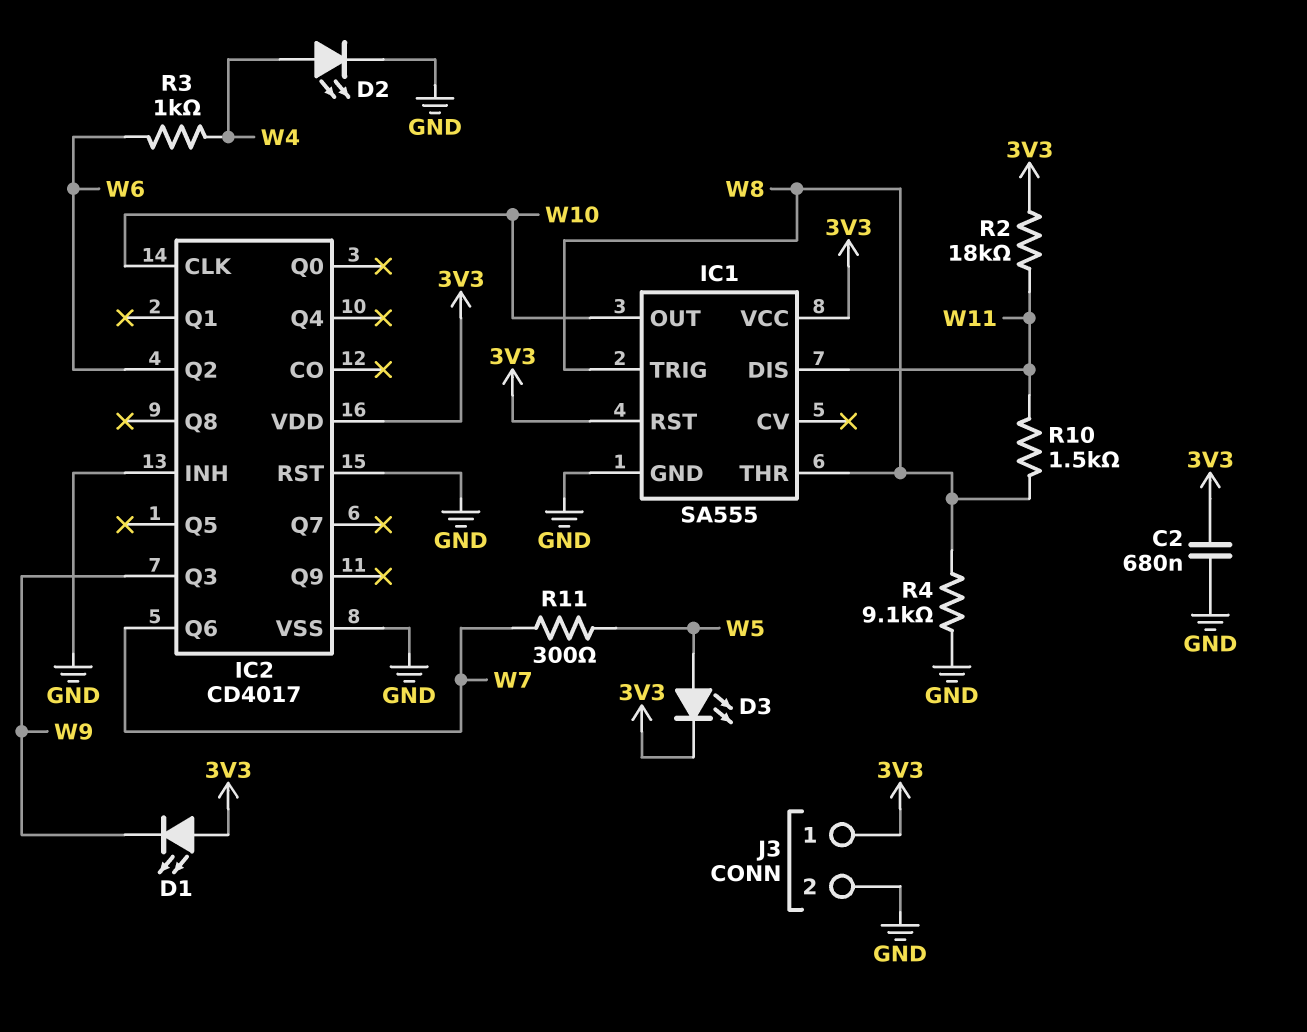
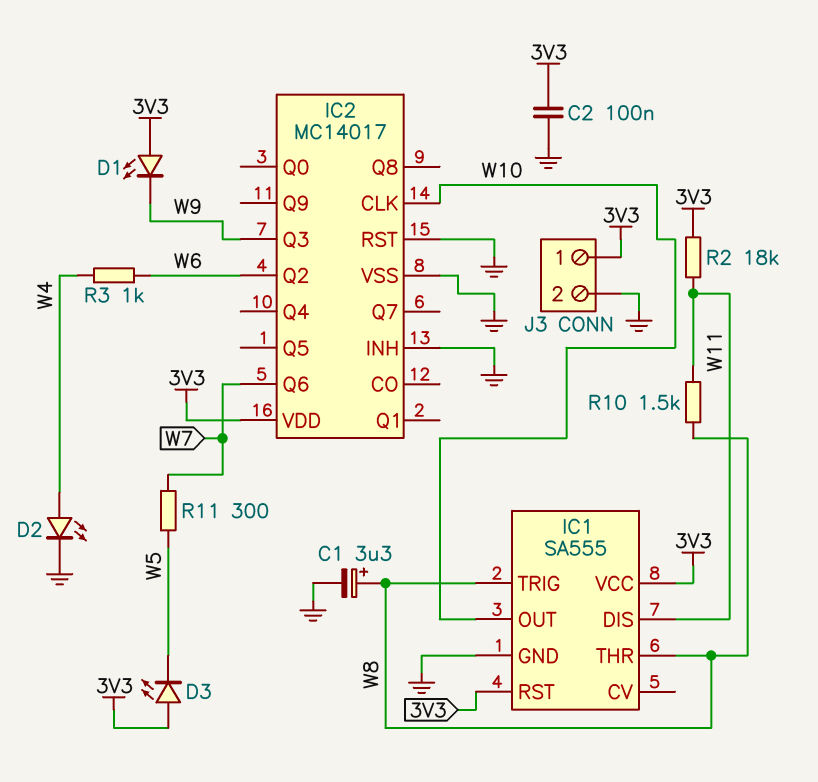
C1: none -> 3.3uF (plus W8, minus GND)
C2: 680nF (3V3, GND) -> 100nF (3V3, GND)
D3: LED (A W5, K 3V3) -> LED (A 3V3, K W5)
IC2: CD4017 -> MC14017
R4: 9.1k (GND, W8) -> none

